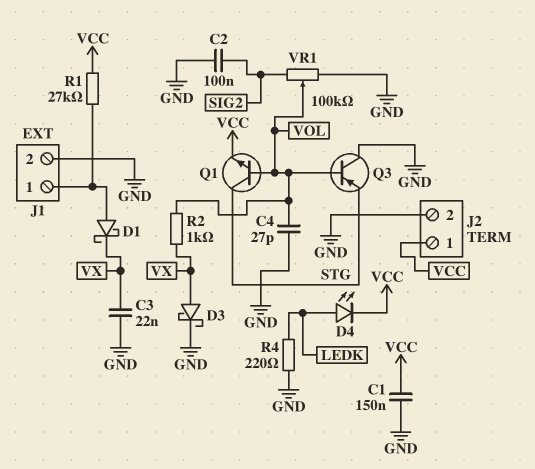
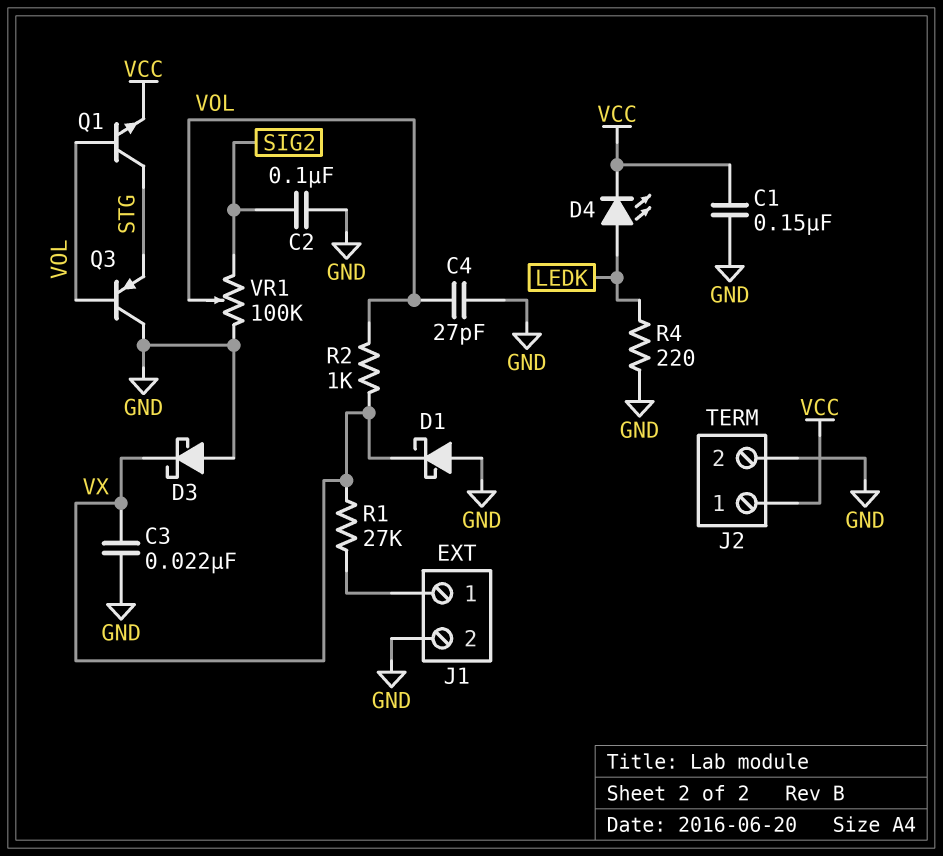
D1: schottky (A J1/1, K VX) -> schottky (A GND, K VX)
D3: schottky (A VX, K GND) -> schottky (A GND, K VX)
R1: 27k (J1/1, VCC) -> 27k (J1/1, VX)

